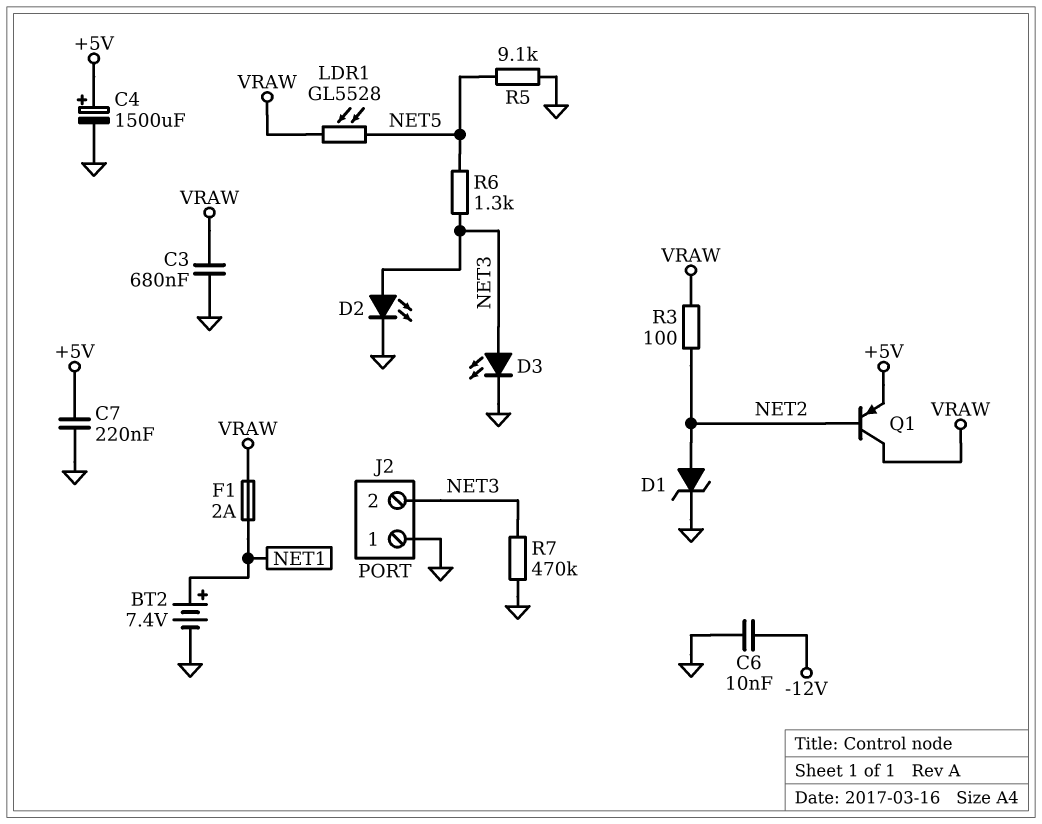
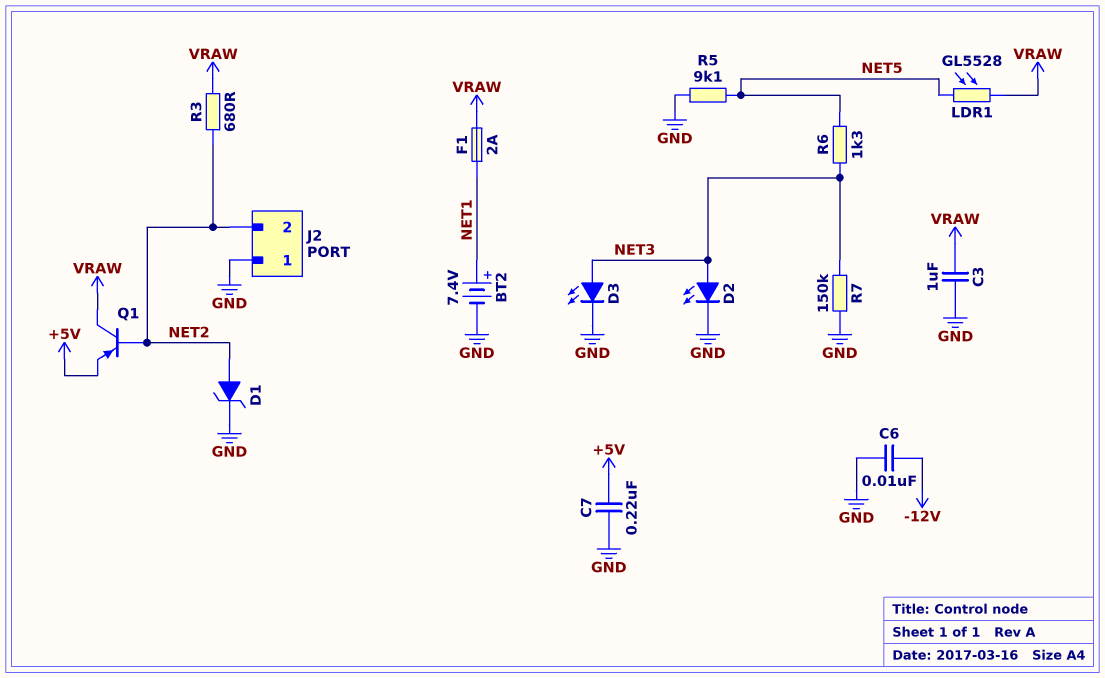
C3: 680nF (GND, VRAW) -> 1uF (GND, VRAW)
C4: 1500uF (plus +5V, minus GND) -> none
J2 pin 2: NET3 -> NET2
R3: 100 (NET2, VRAW) -> 680 (NET2, VRAW)
R7: 470k (GND, NET3) -> 150k (GND, NET3)

